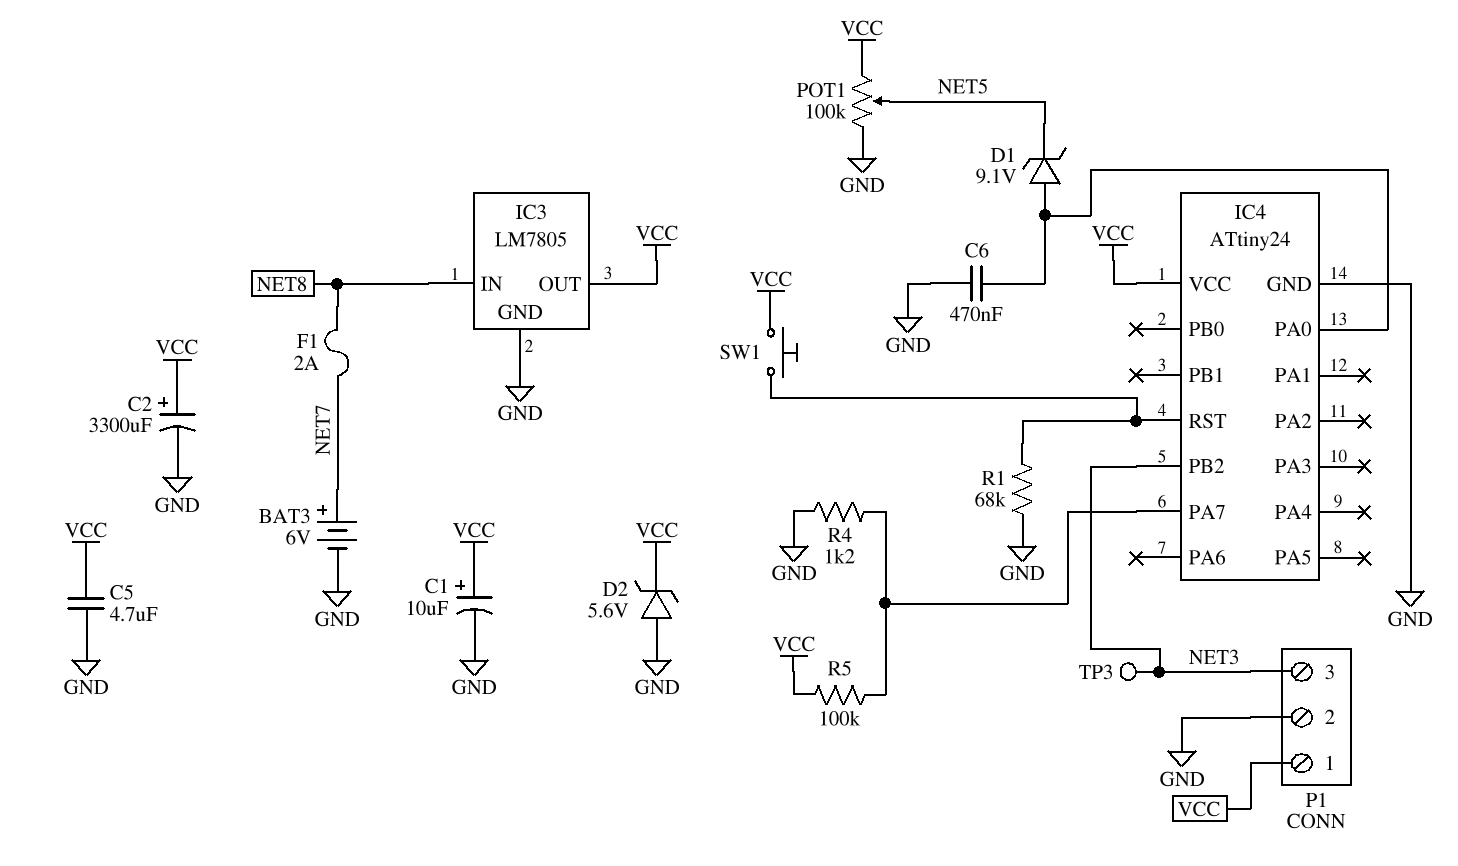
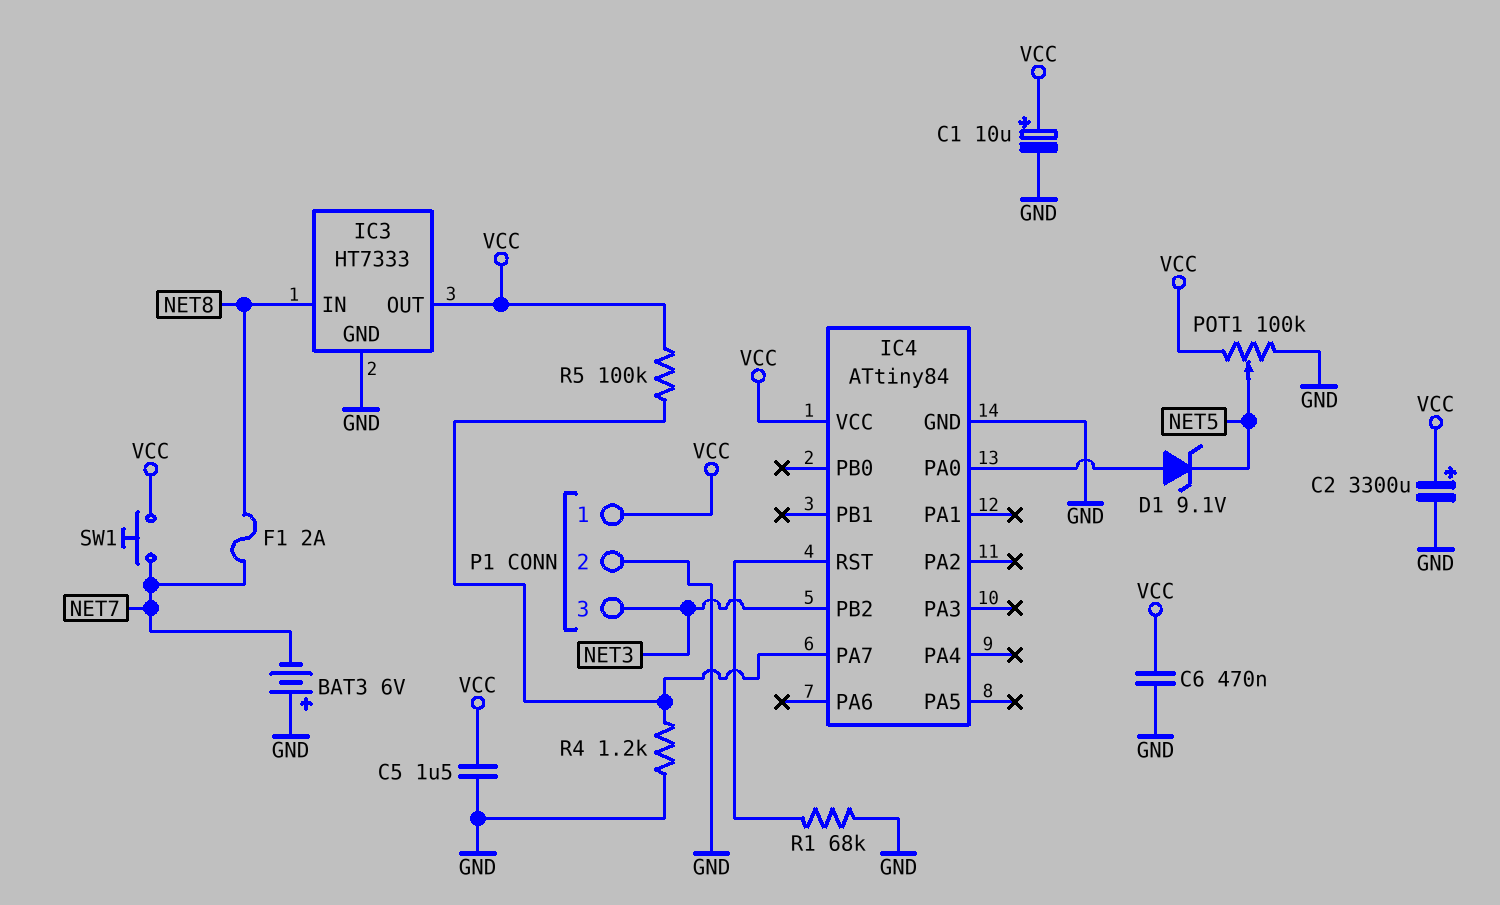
BAT3: 6V (plus NET7, minus GND) -> 6V (plus GND, minus NET7)
C5: 4.7uF (GND, VCC) -> 1.5uF (GND, VCC)
C6: 470nF (GND, IC4/PA0) -> 470nF (GND, VCC)
D2: zener 5.6V (A GND, K VCC) -> none
IC3: LM7805 -> HT7333
IC4: ATtiny24 -> ATtiny84
SW1: button (IC4/RST, VCC) -> button (NET7, VCC)
TP3: test point (NET3) -> none

